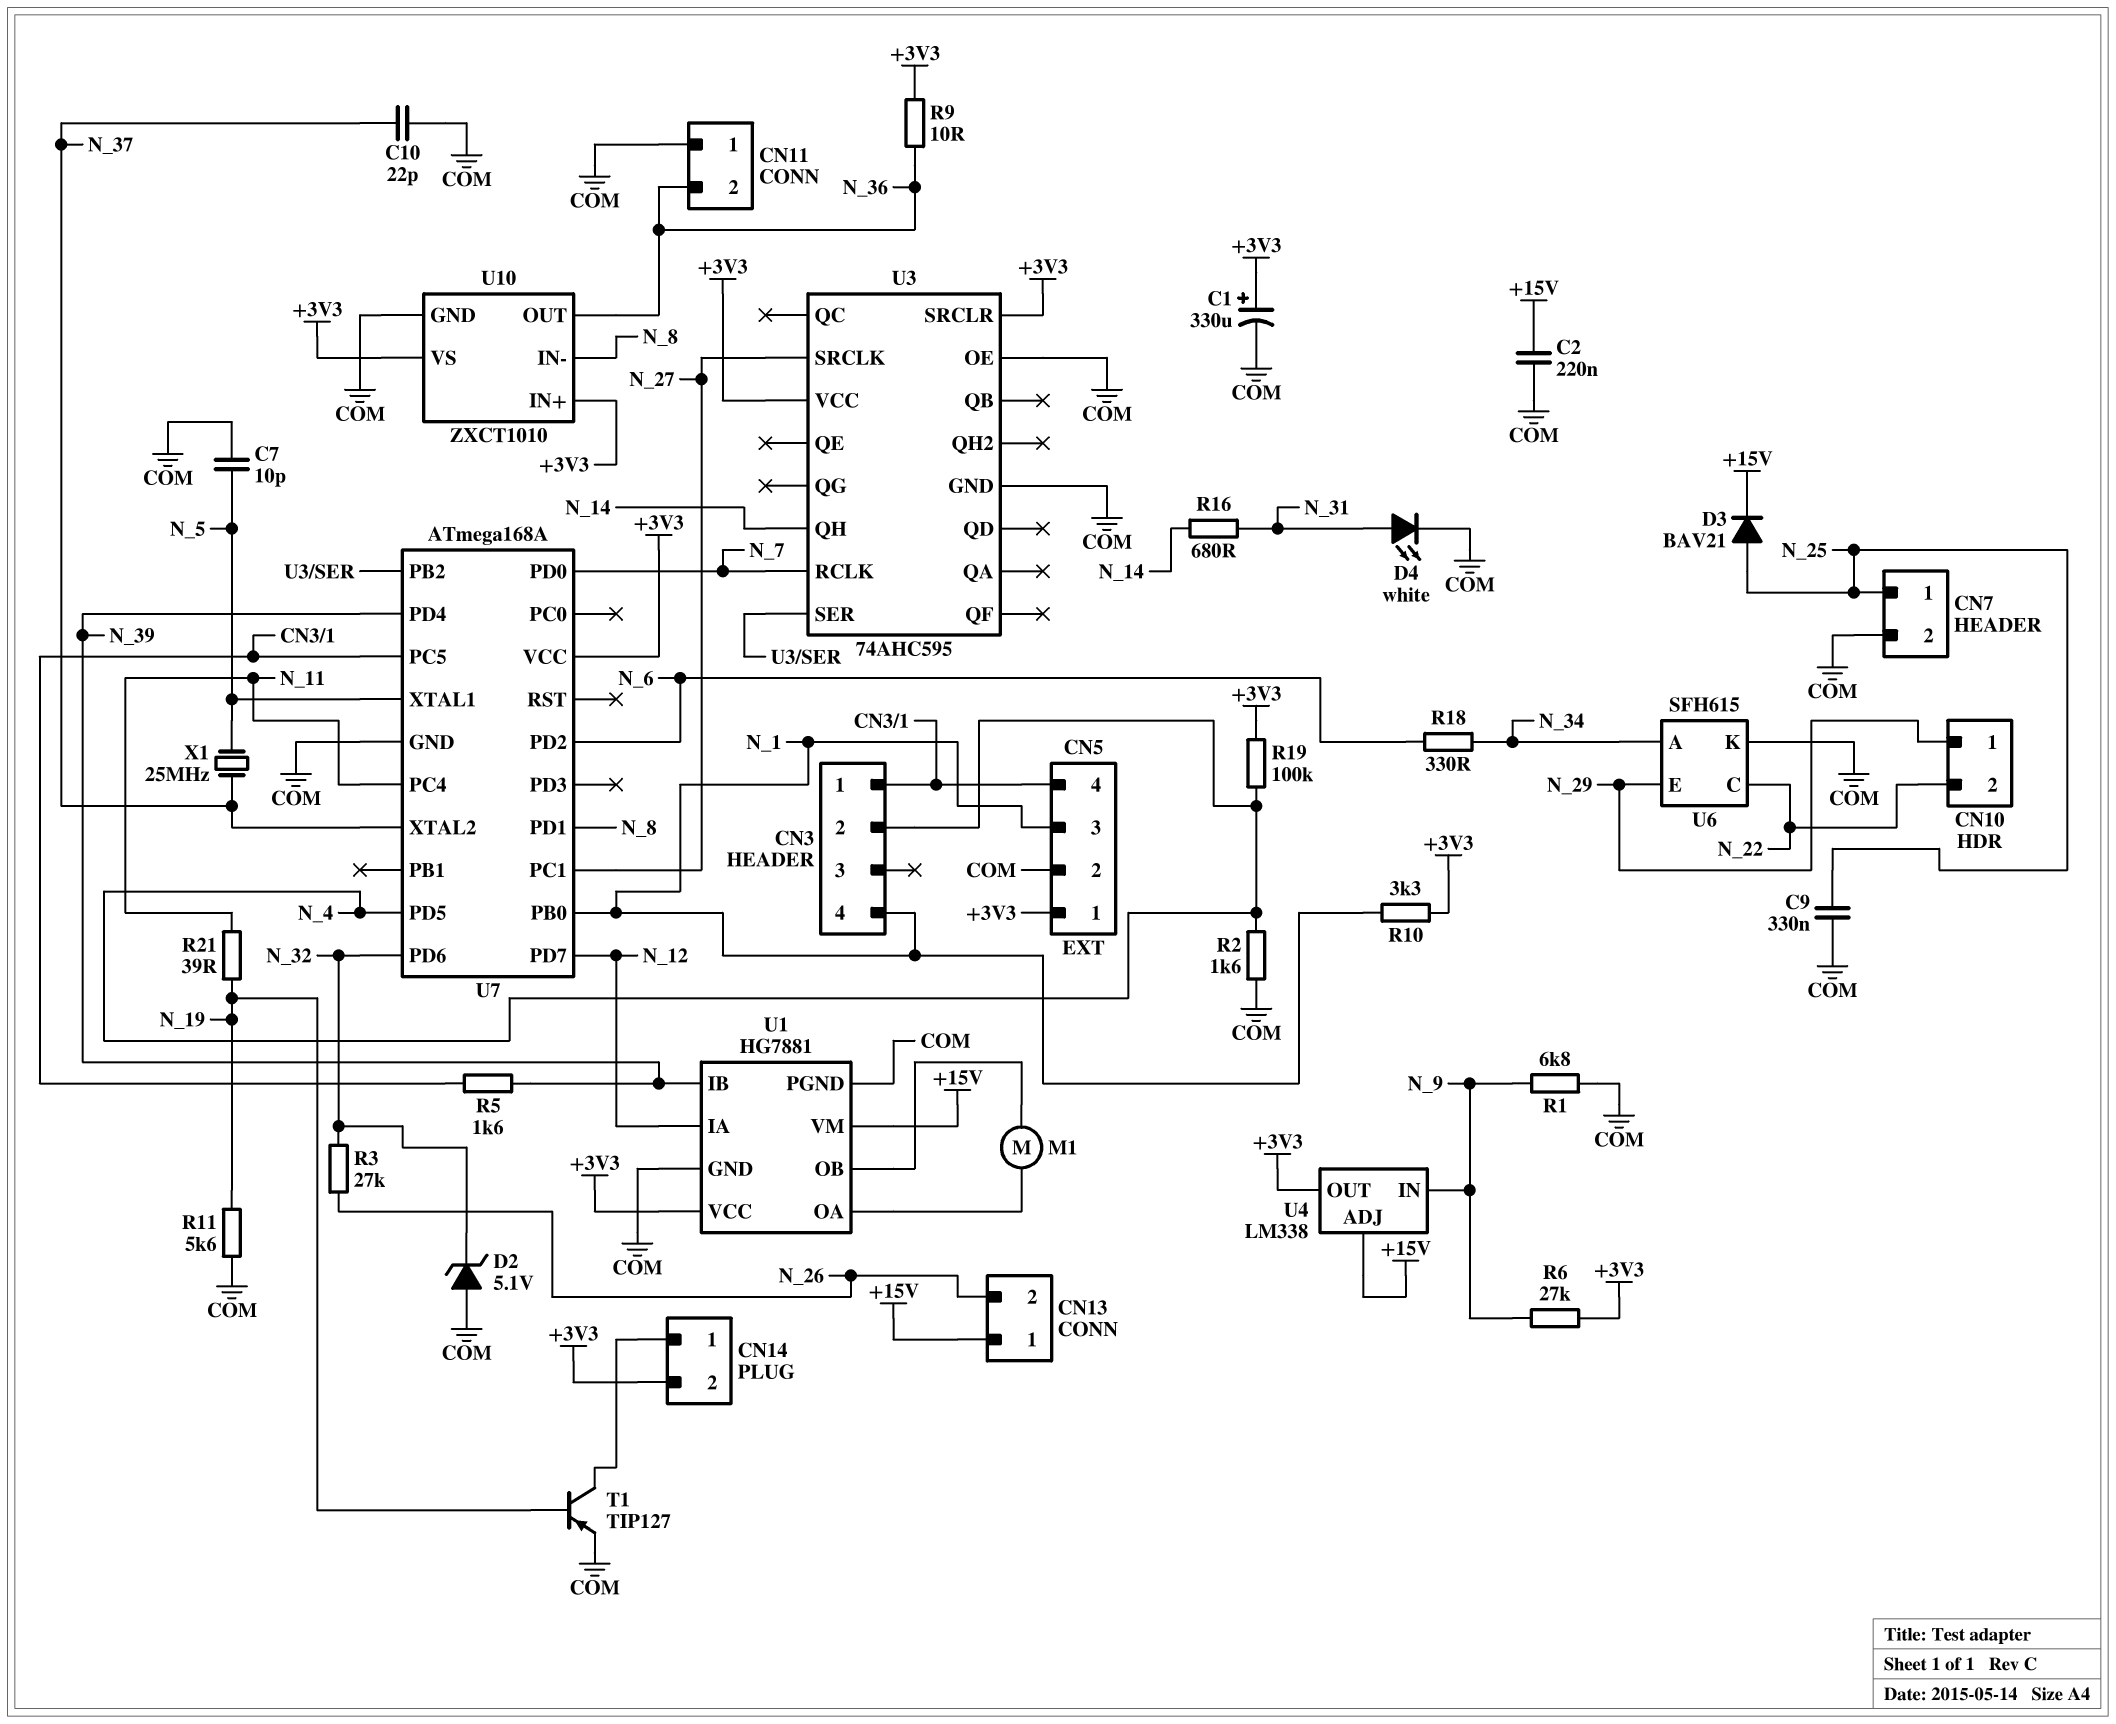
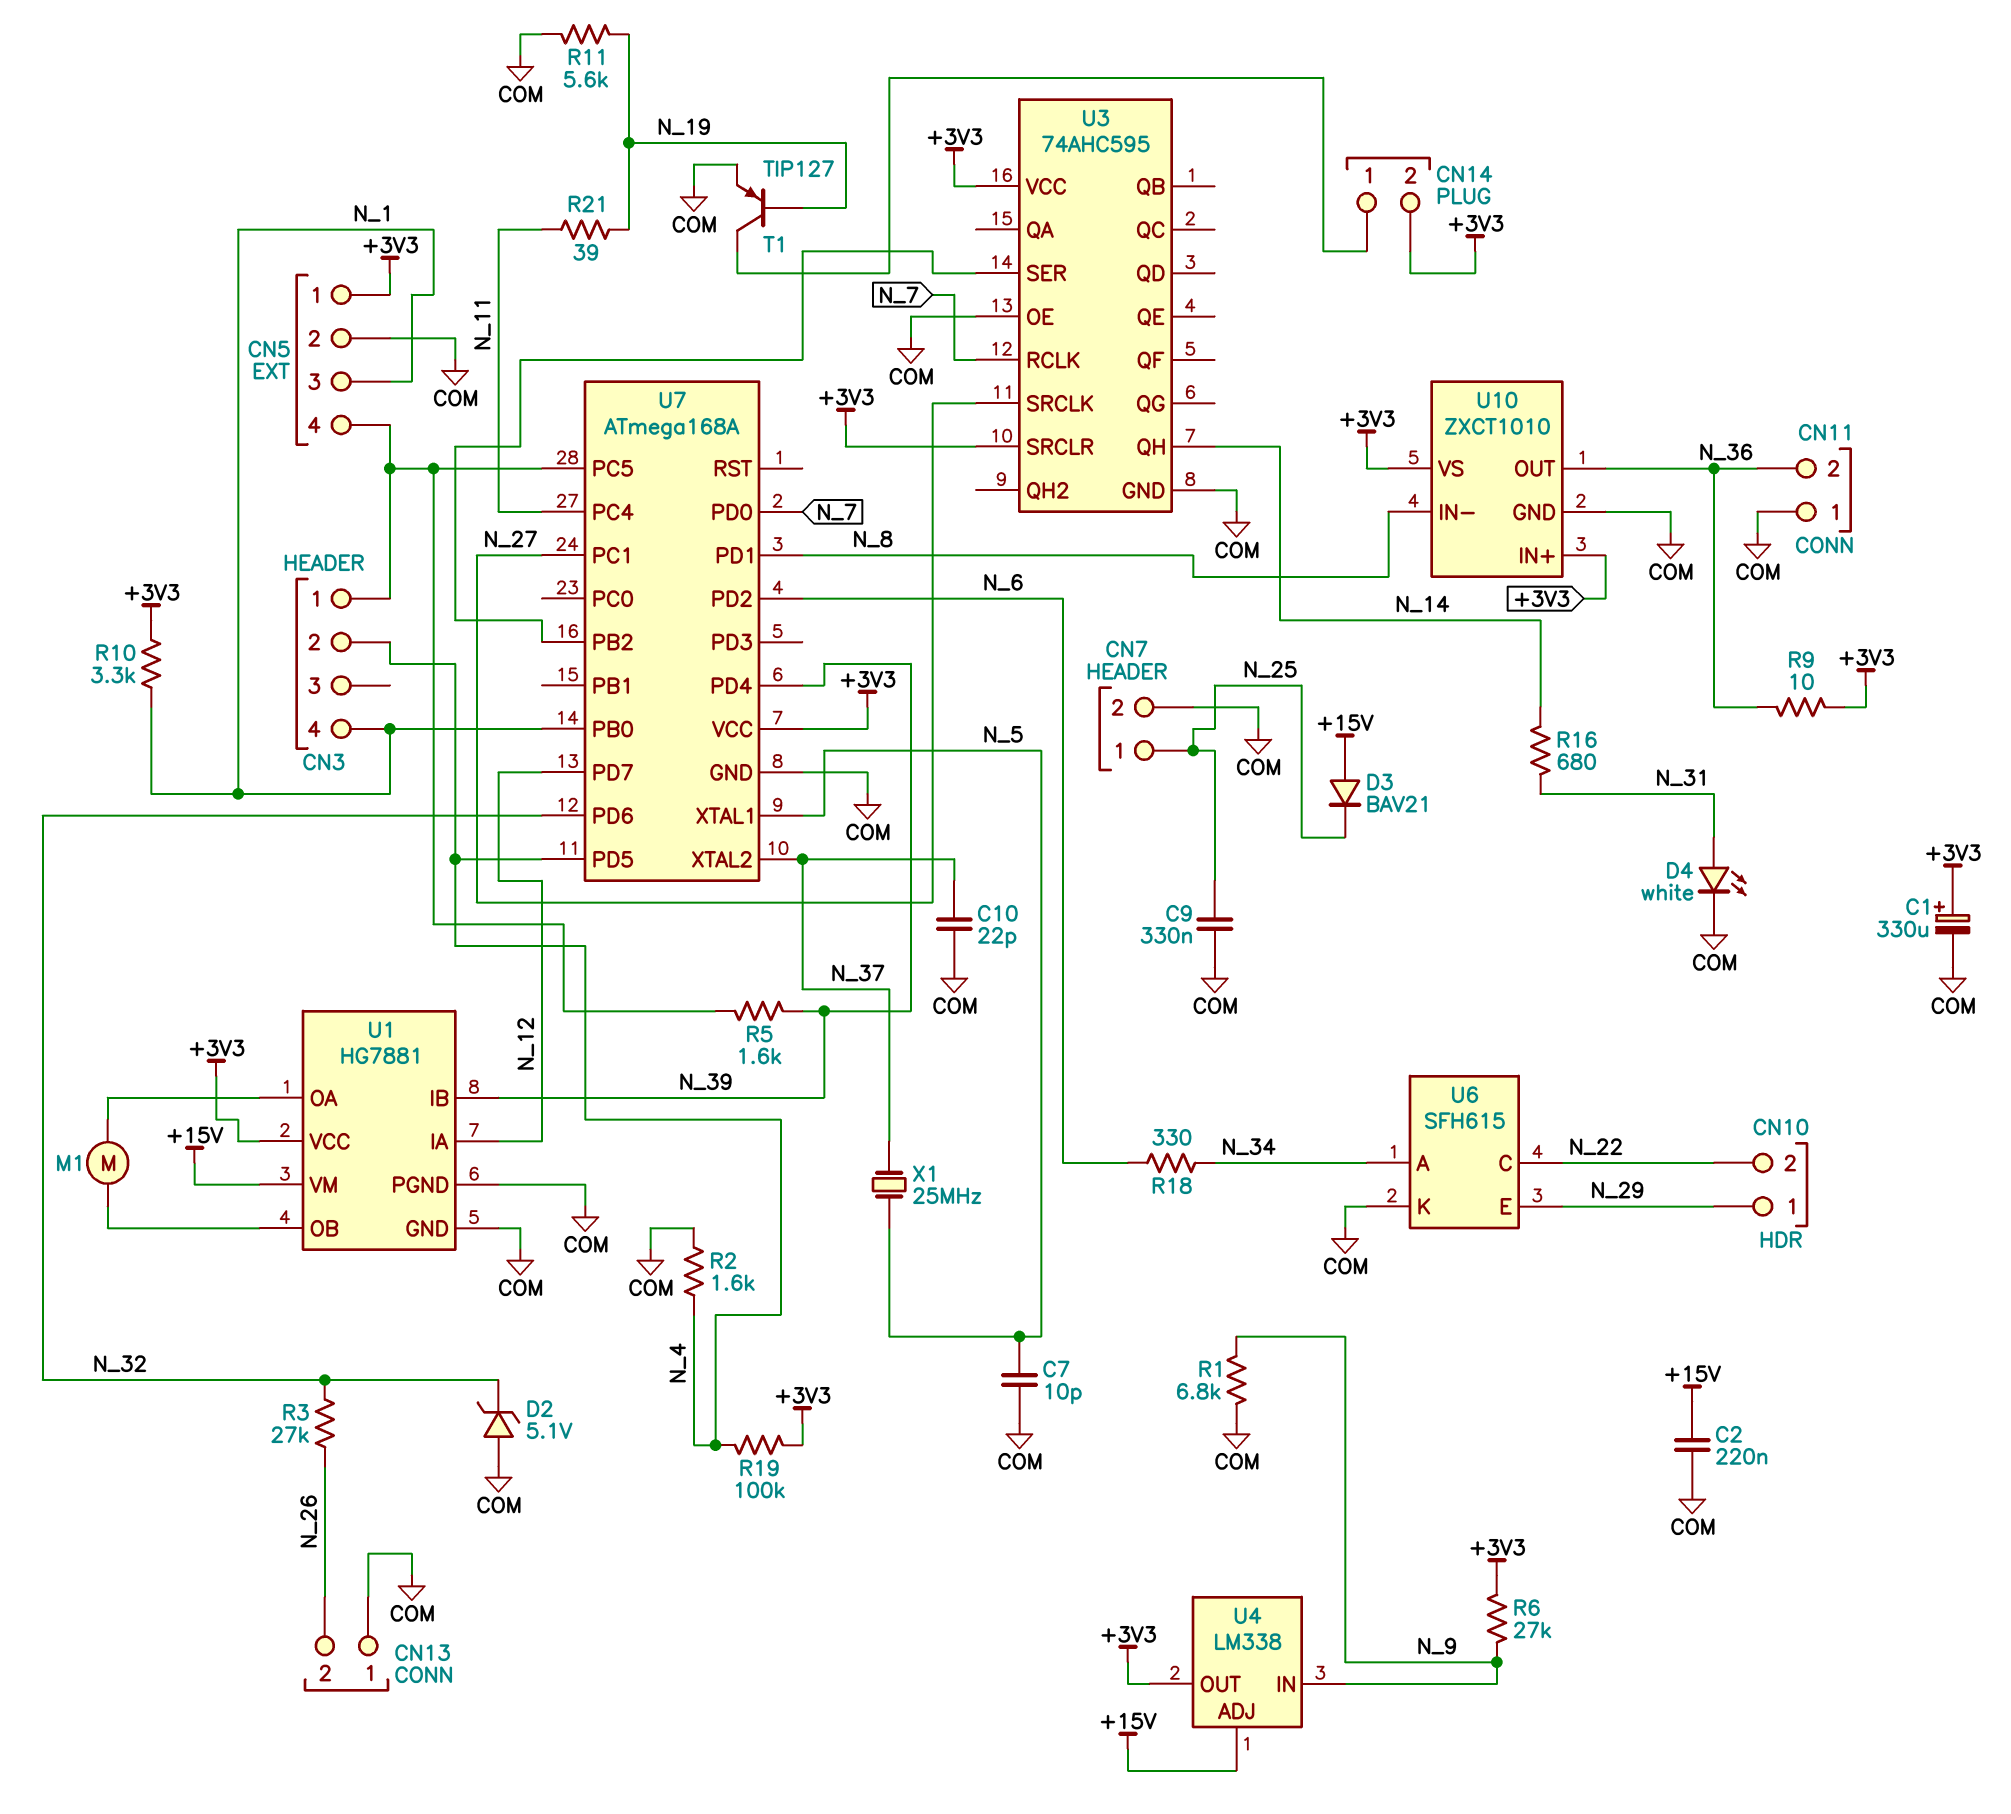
CN13 pin 1: +15V -> COM
D3: diode BAV21 (A N_25, K +15V) -> diode BAV21 (A +15V, K N_25)

